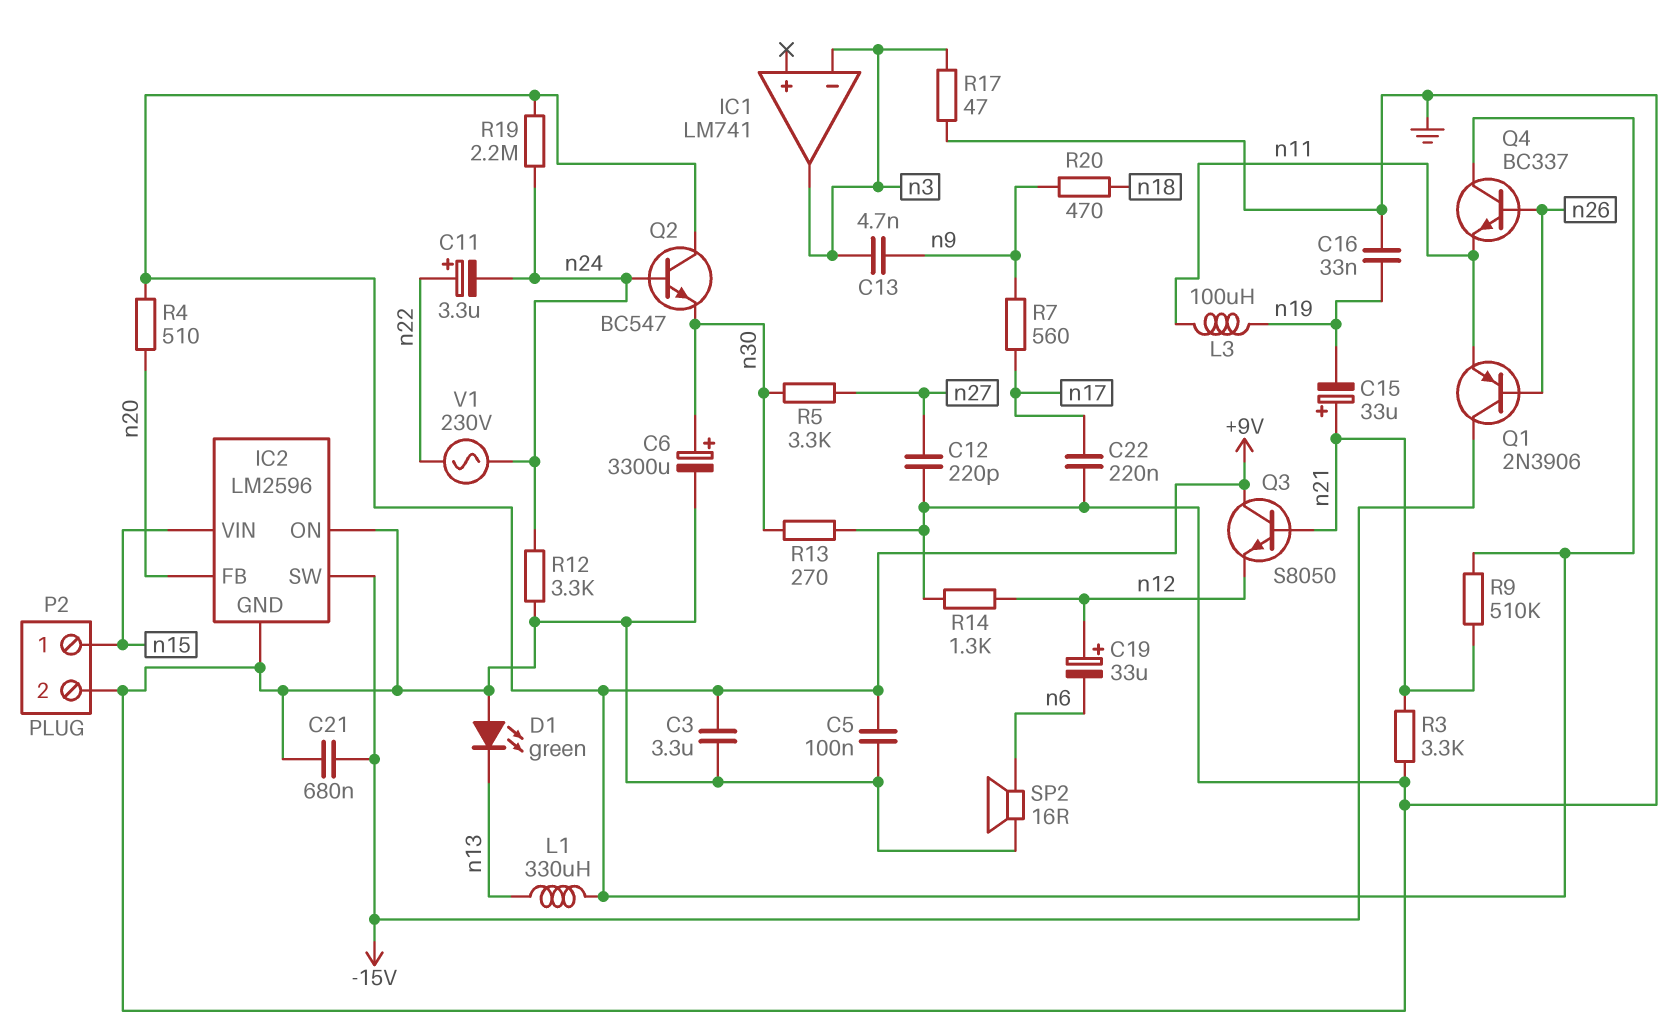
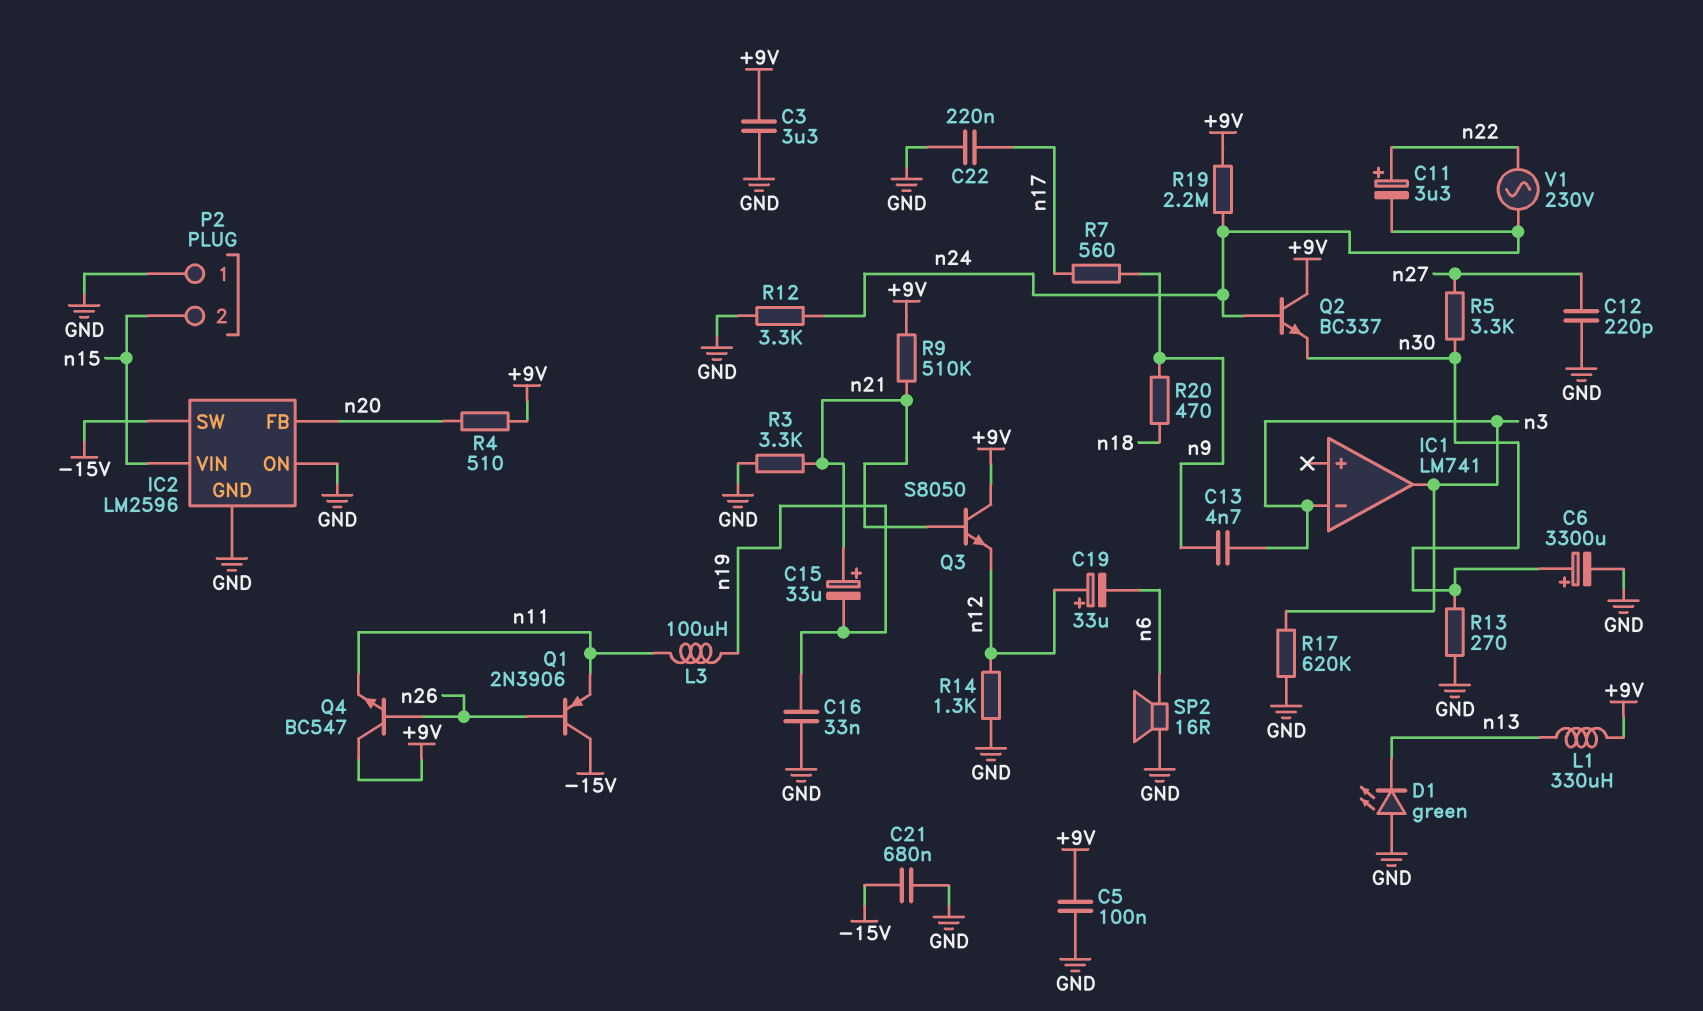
P2 pin 1: n15 -> GND
P2 pin 2: GND -> n15
Q2: NPN BC547 (B n24, C +9V, E n30) -> NPN BC337 (B n24, C +9V, E n30)
Q4: NPN BC337 (B n26, C +9V, E n11) -> NPN BC547 (B n26, C +9V, E n11)
R17: 47 (GND, n3) -> 620k (GND, n3)

